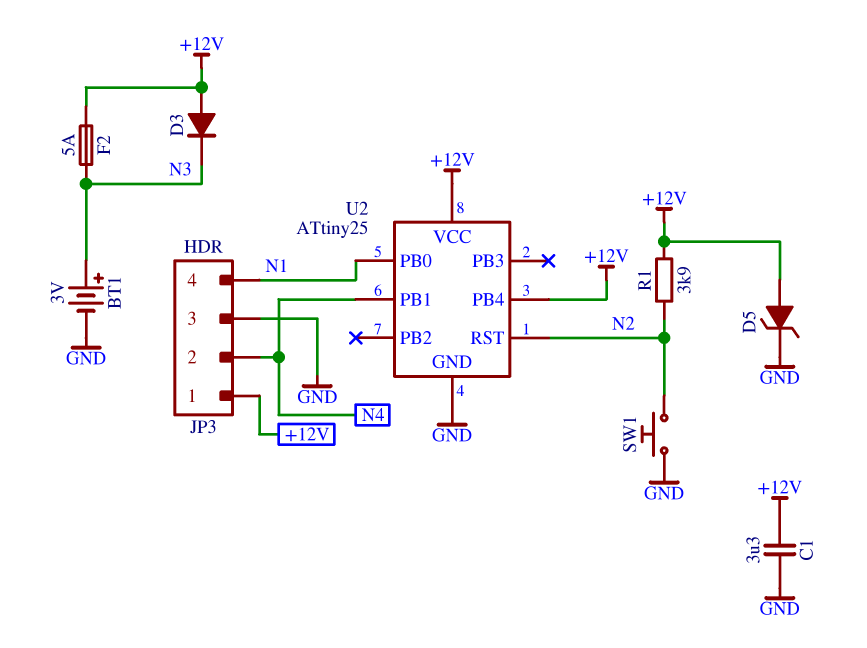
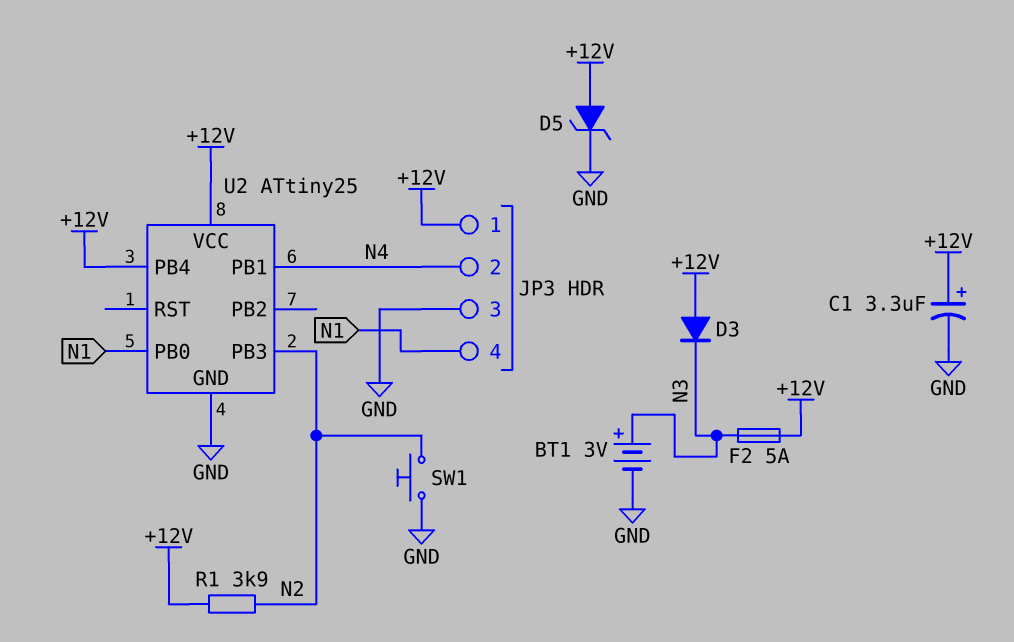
C1: 3.3uF (+12V, GND) -> 3.3uF (plus +12V, minus GND)
U2 pin PB3: none -> N2
U2 pin RST: N2 -> none

